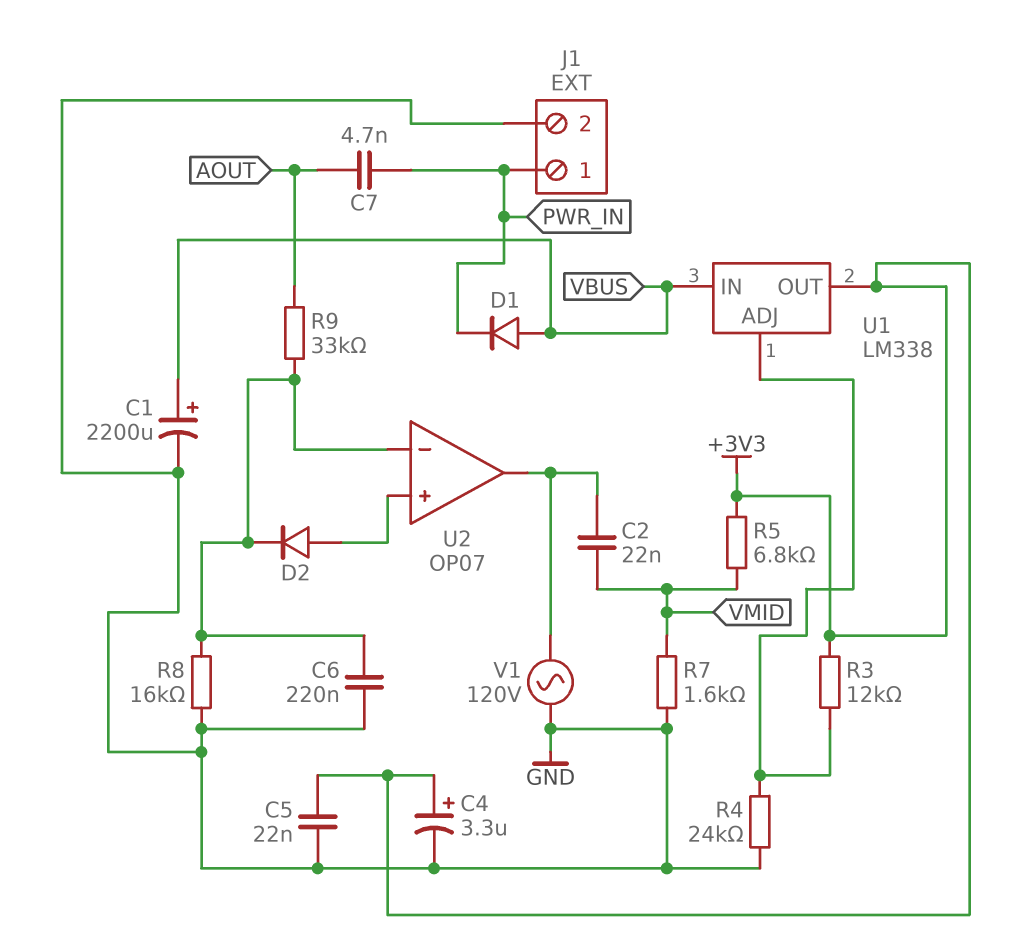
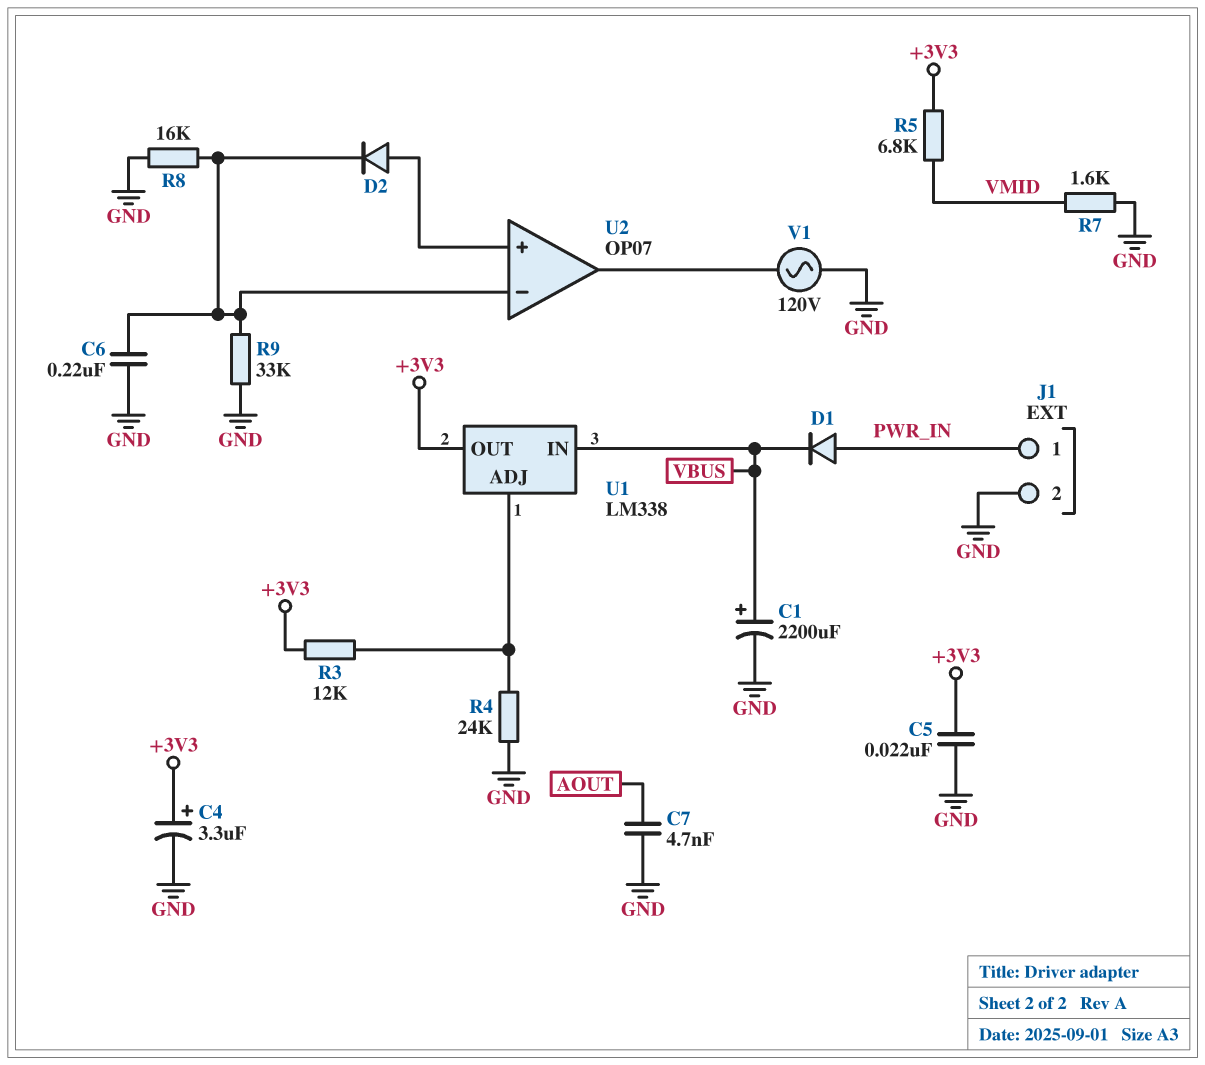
C2: 22nF (U2/out, VMID) -> none
C7: 4.7nF (AOUT, PWR_IN) -> 4.7nF (AOUT, GND)
D1: diode (A VBUS, K PWR_IN) -> diode (A PWR_IN, K VBUS)
R9: 33k (AOUT, U2/in-) -> 33k (GND, U2/in-)

